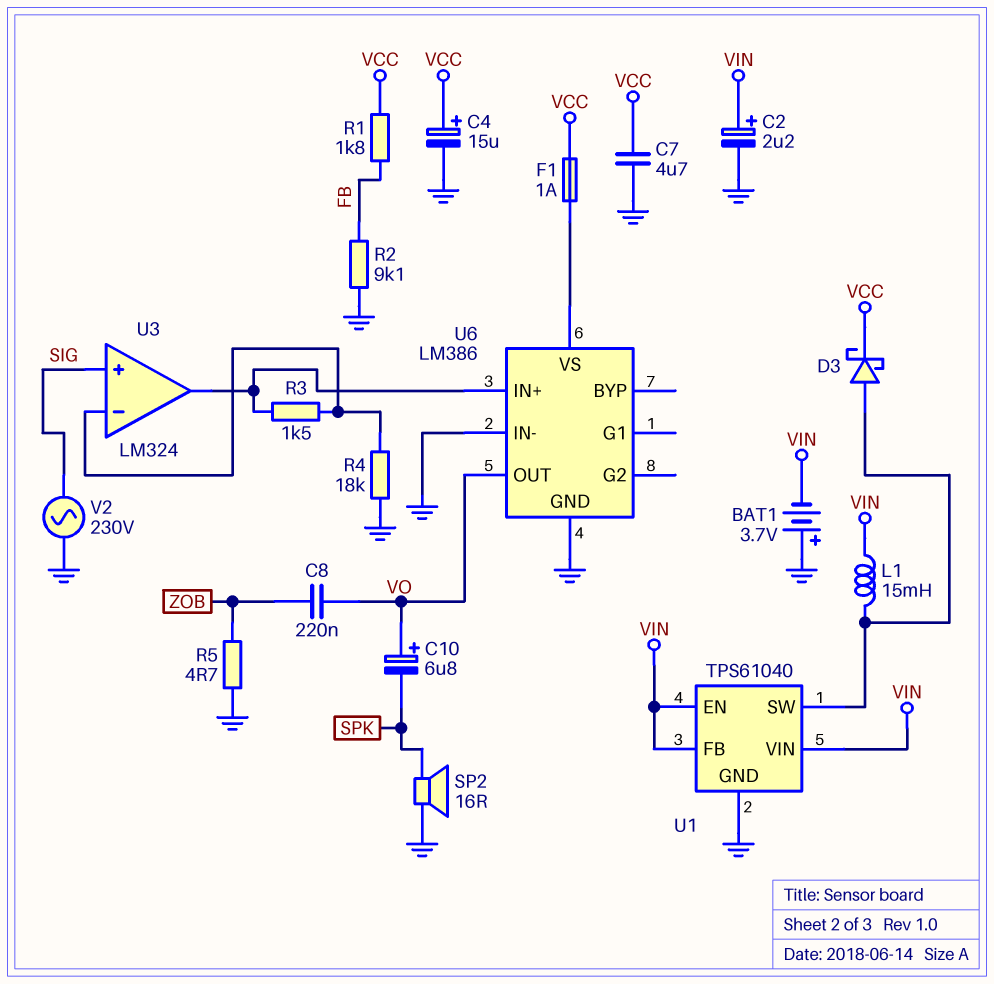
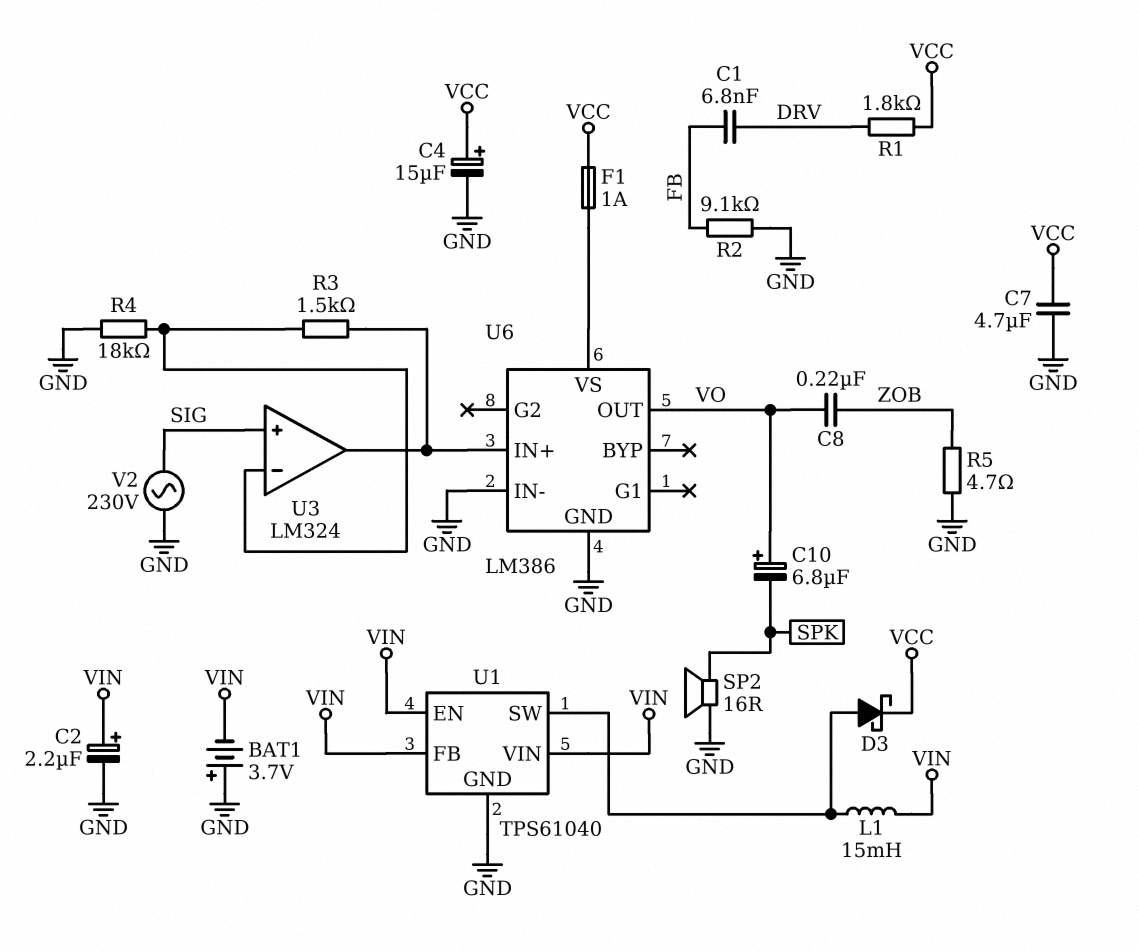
C1: none -> 6.8nF (DRV, FB)
R1: 1.8k (FB, VCC) -> 1.8k (DRV, VCC)

